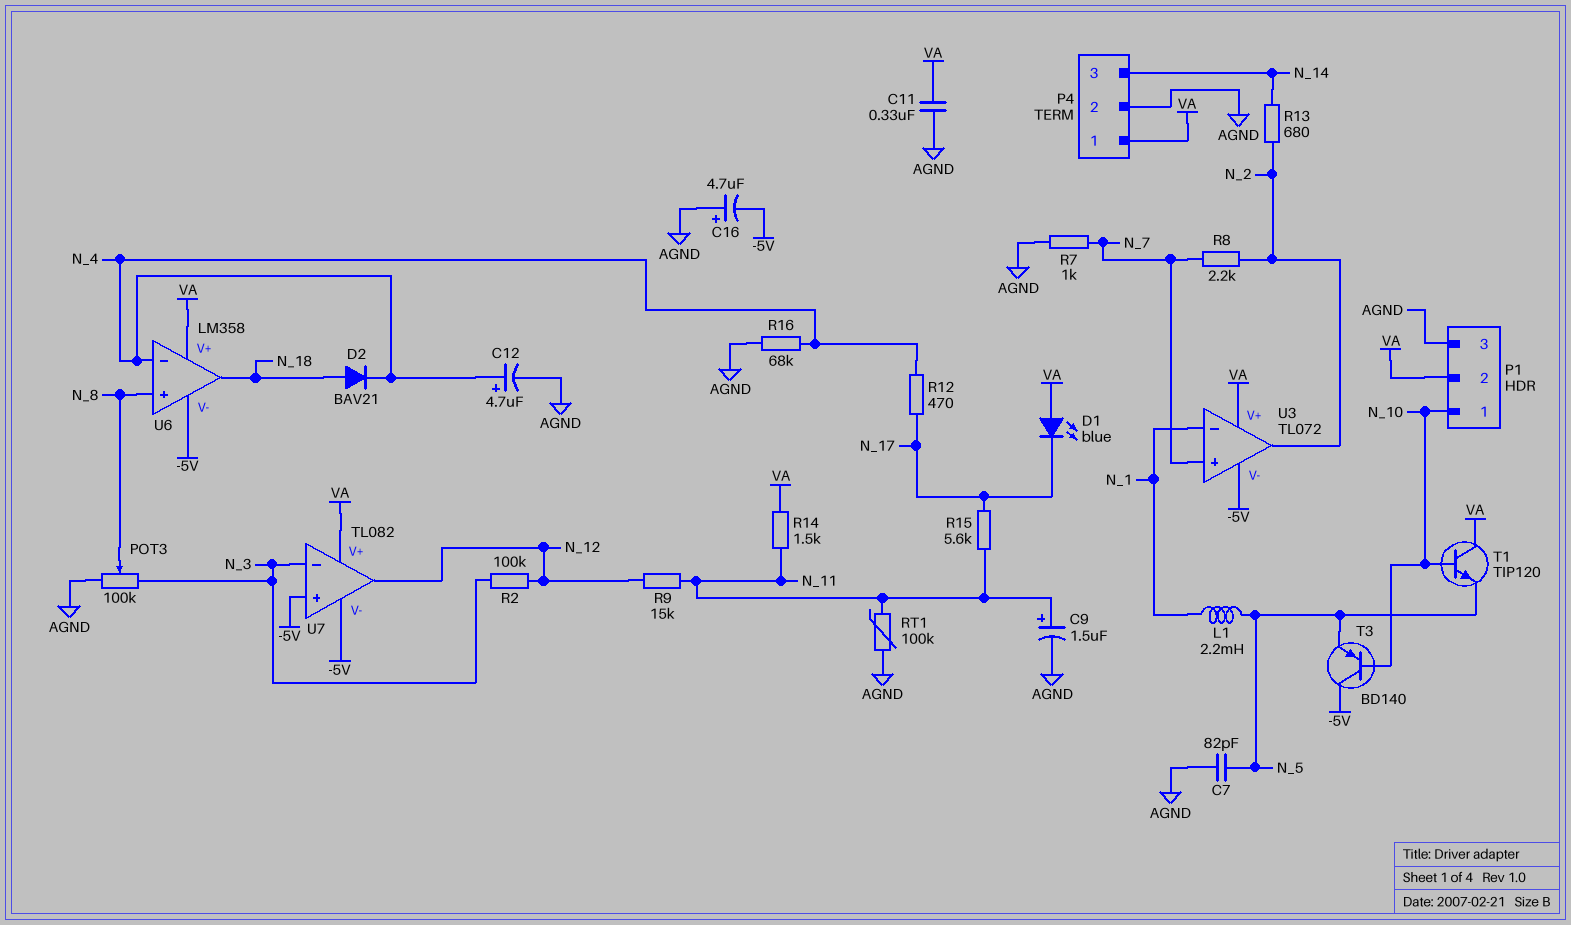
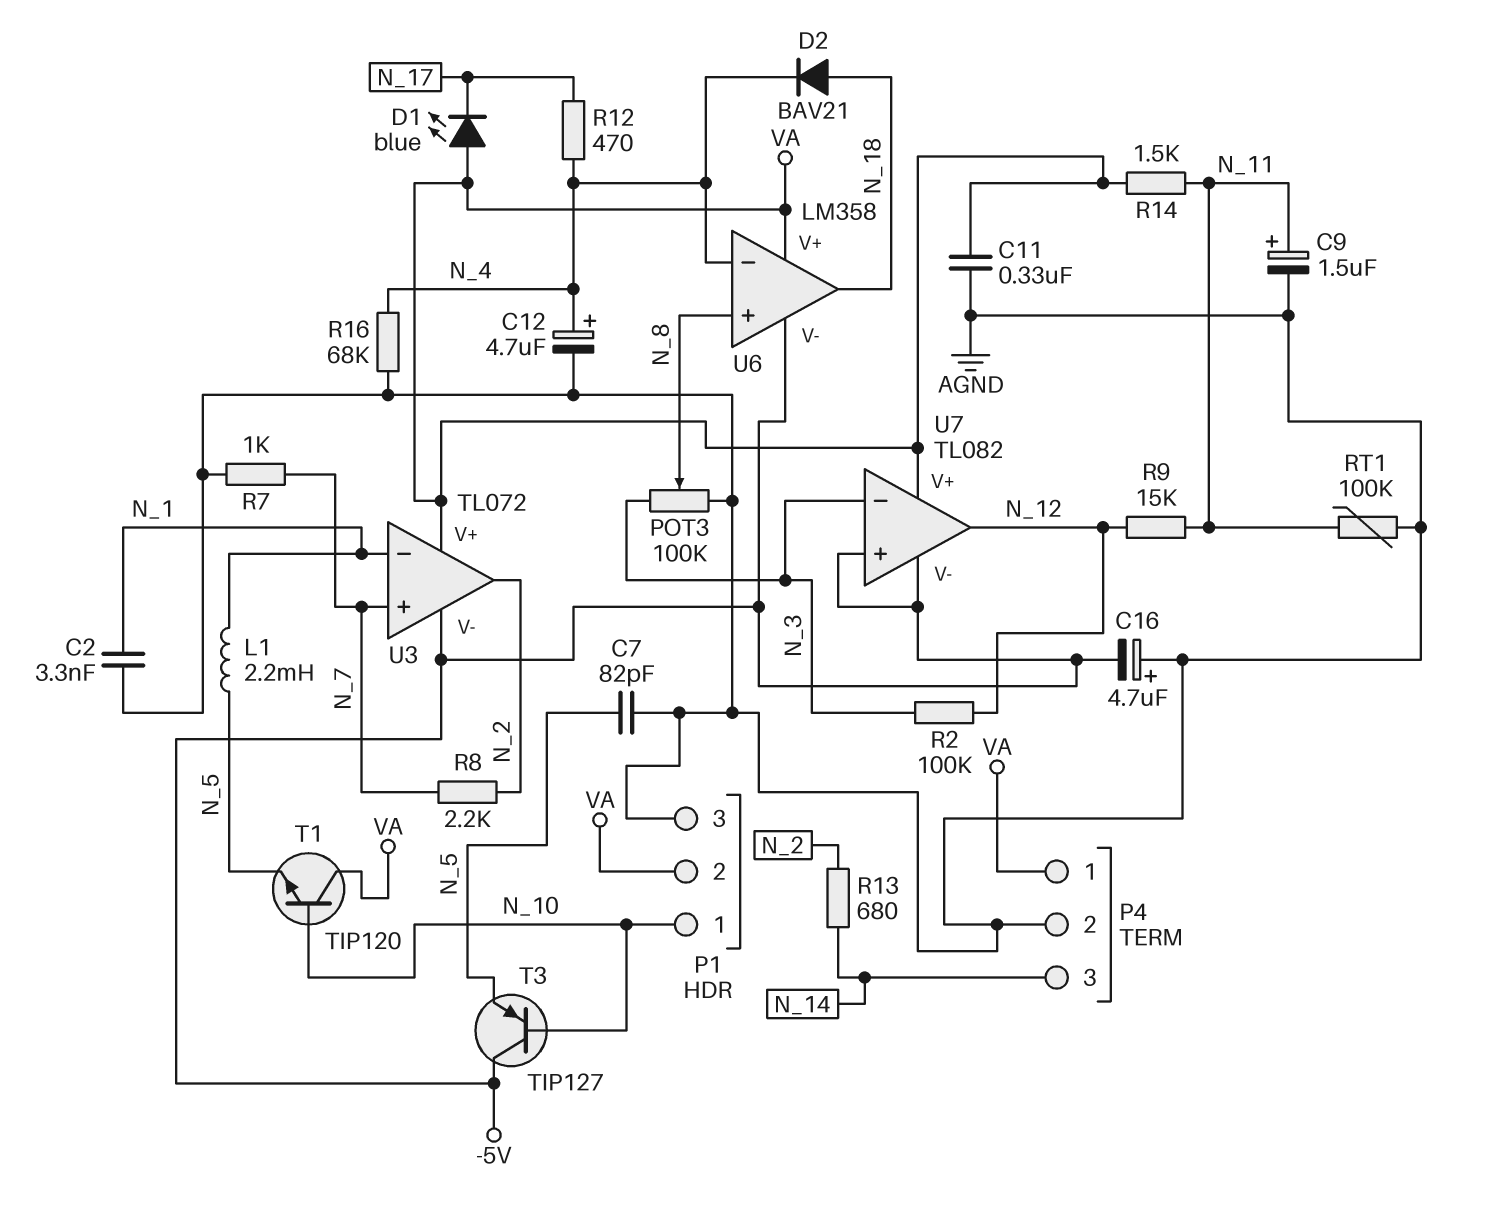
C2: none -> 3.3nF (AGND, N_1)
R15: 5.6k (N_11, N_17) -> none
T3: PNP BD140 (B N_10, C -5V, E N_5) -> PNP TIP127 (B N_10, C -5V, E N_5)

